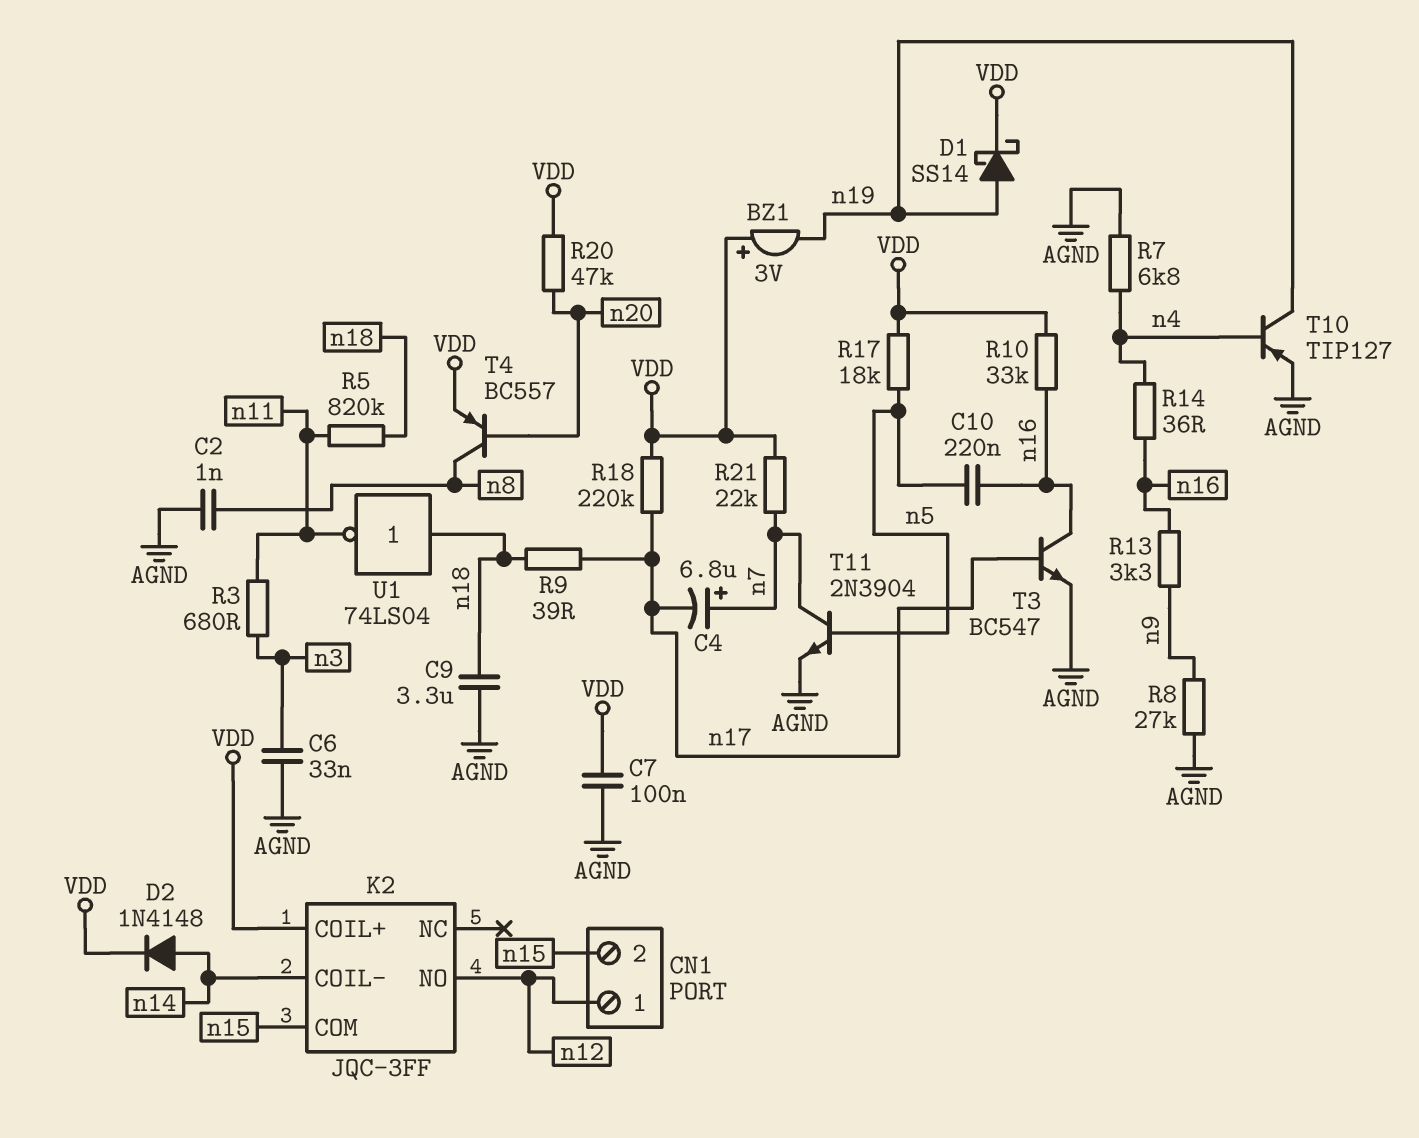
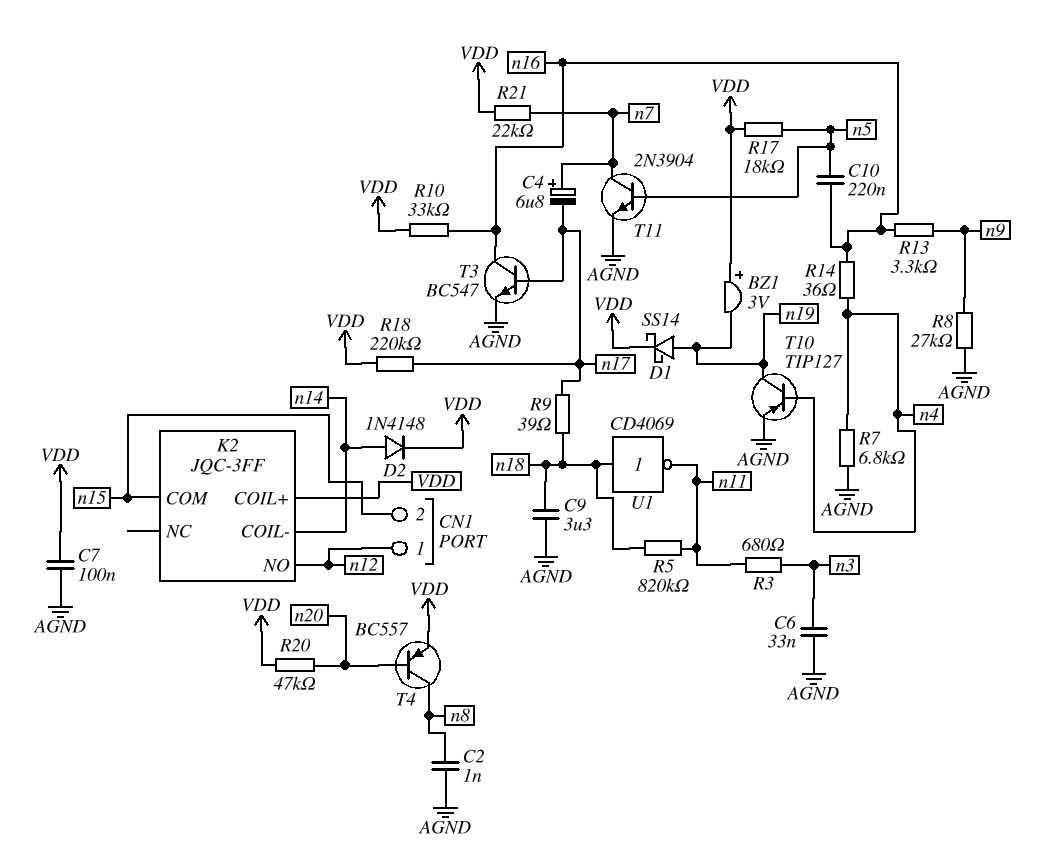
U1: NOT 74LS04 (in n18, out n11) -> NOT CD4069 (in n18, out n11)

